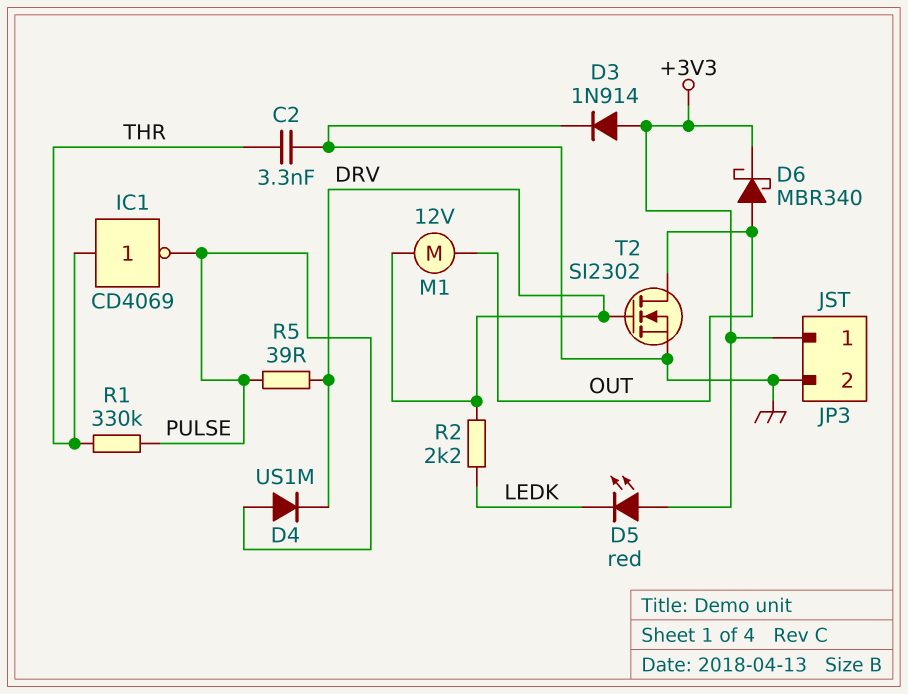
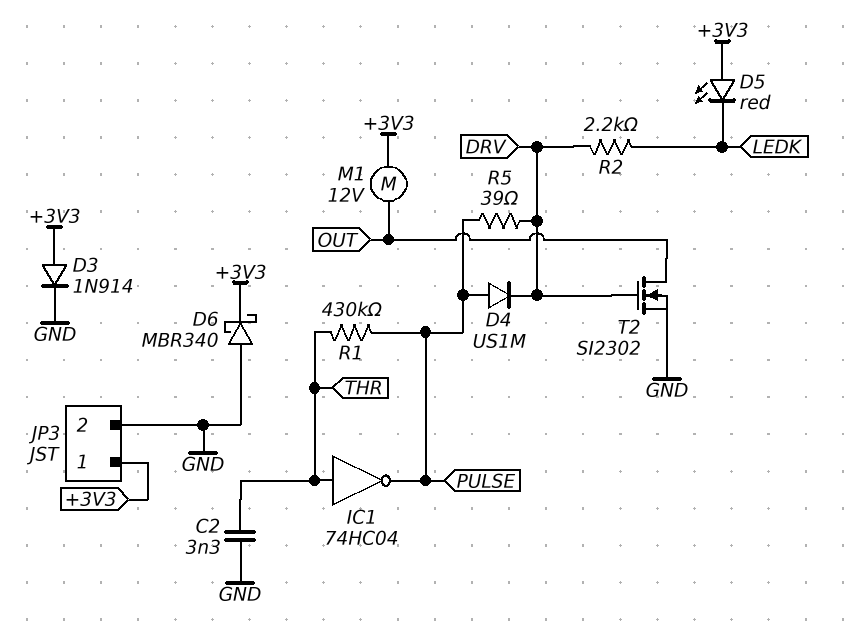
D6: schottky MBR340 (A OUT, K +3V3) -> schottky MBR340 (A GND, K +3V3)
IC1: NOT CD4069 (in THR, out PULSE) -> NOT 74HC04 (in THR, out PULSE)
M1: motor 12V (DRV, OUT) -> motor 12V (+3V3, OUT)
R1: 330k (PULSE, THR) -> 430k (PULSE, THR)

